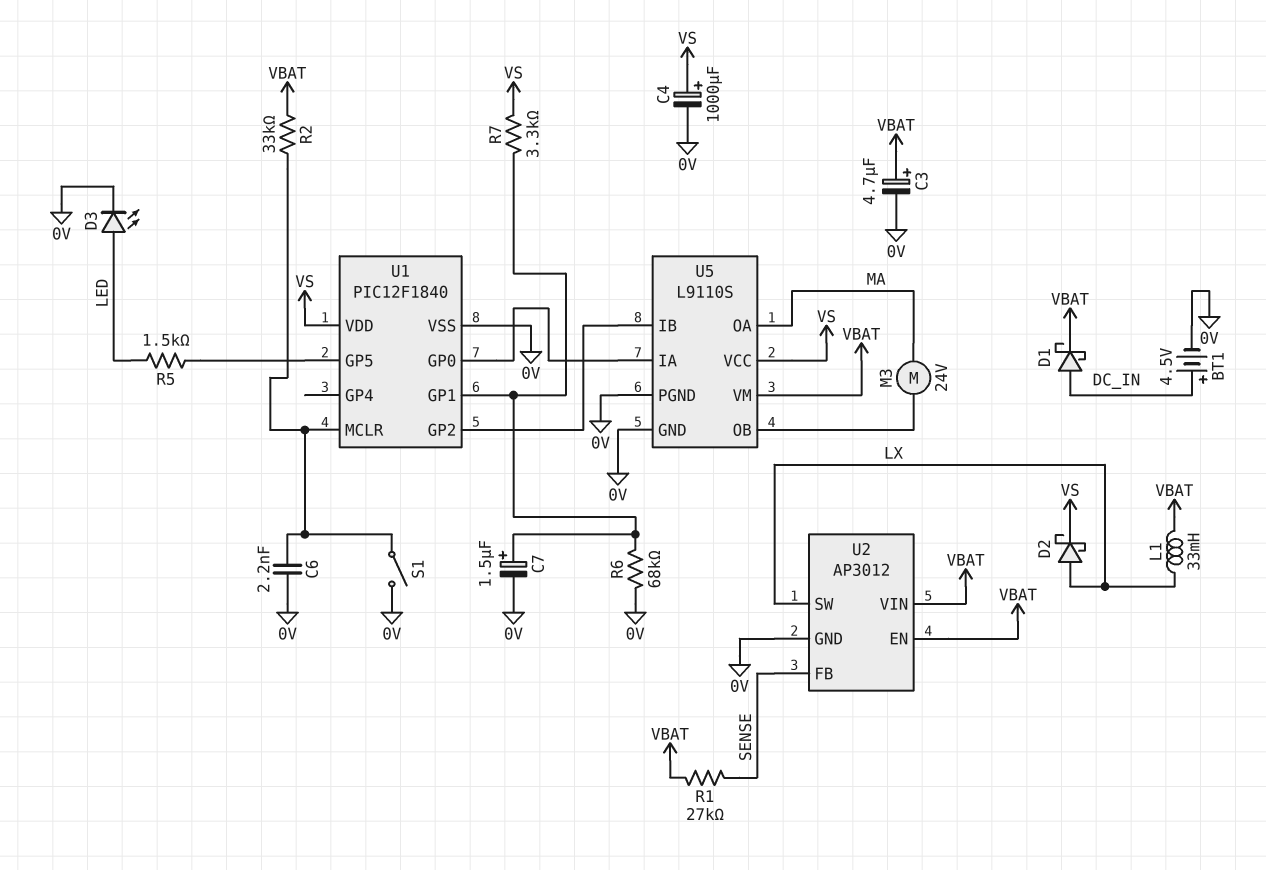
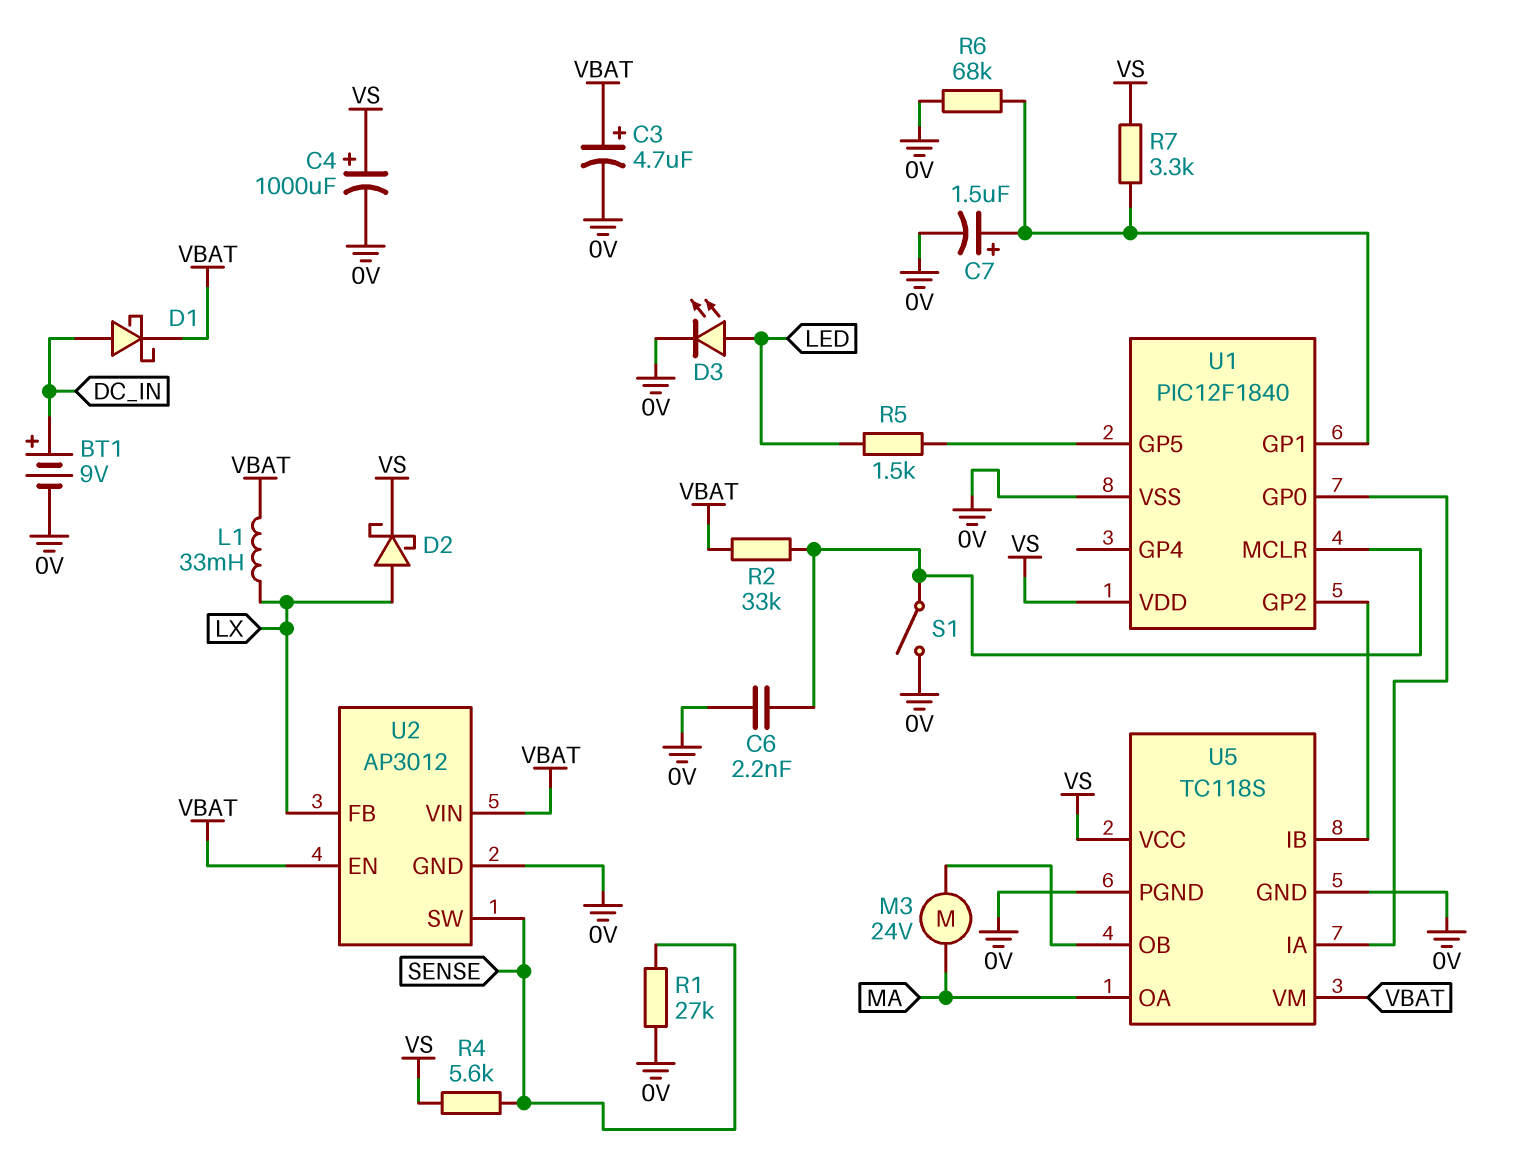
BT1: 4.5V (plus DC_IN, minus 0V) -> 9V (plus DC_IN, minus 0V)
R1: 27k (SENSE, VBAT) -> 27k (0V, SENSE)
R4: none -> 5.6k (SENSE, VS)
U2 pin FB: SENSE -> LX
U2 pin SW: LX -> SENSE
U5: L9110S -> TC118S

